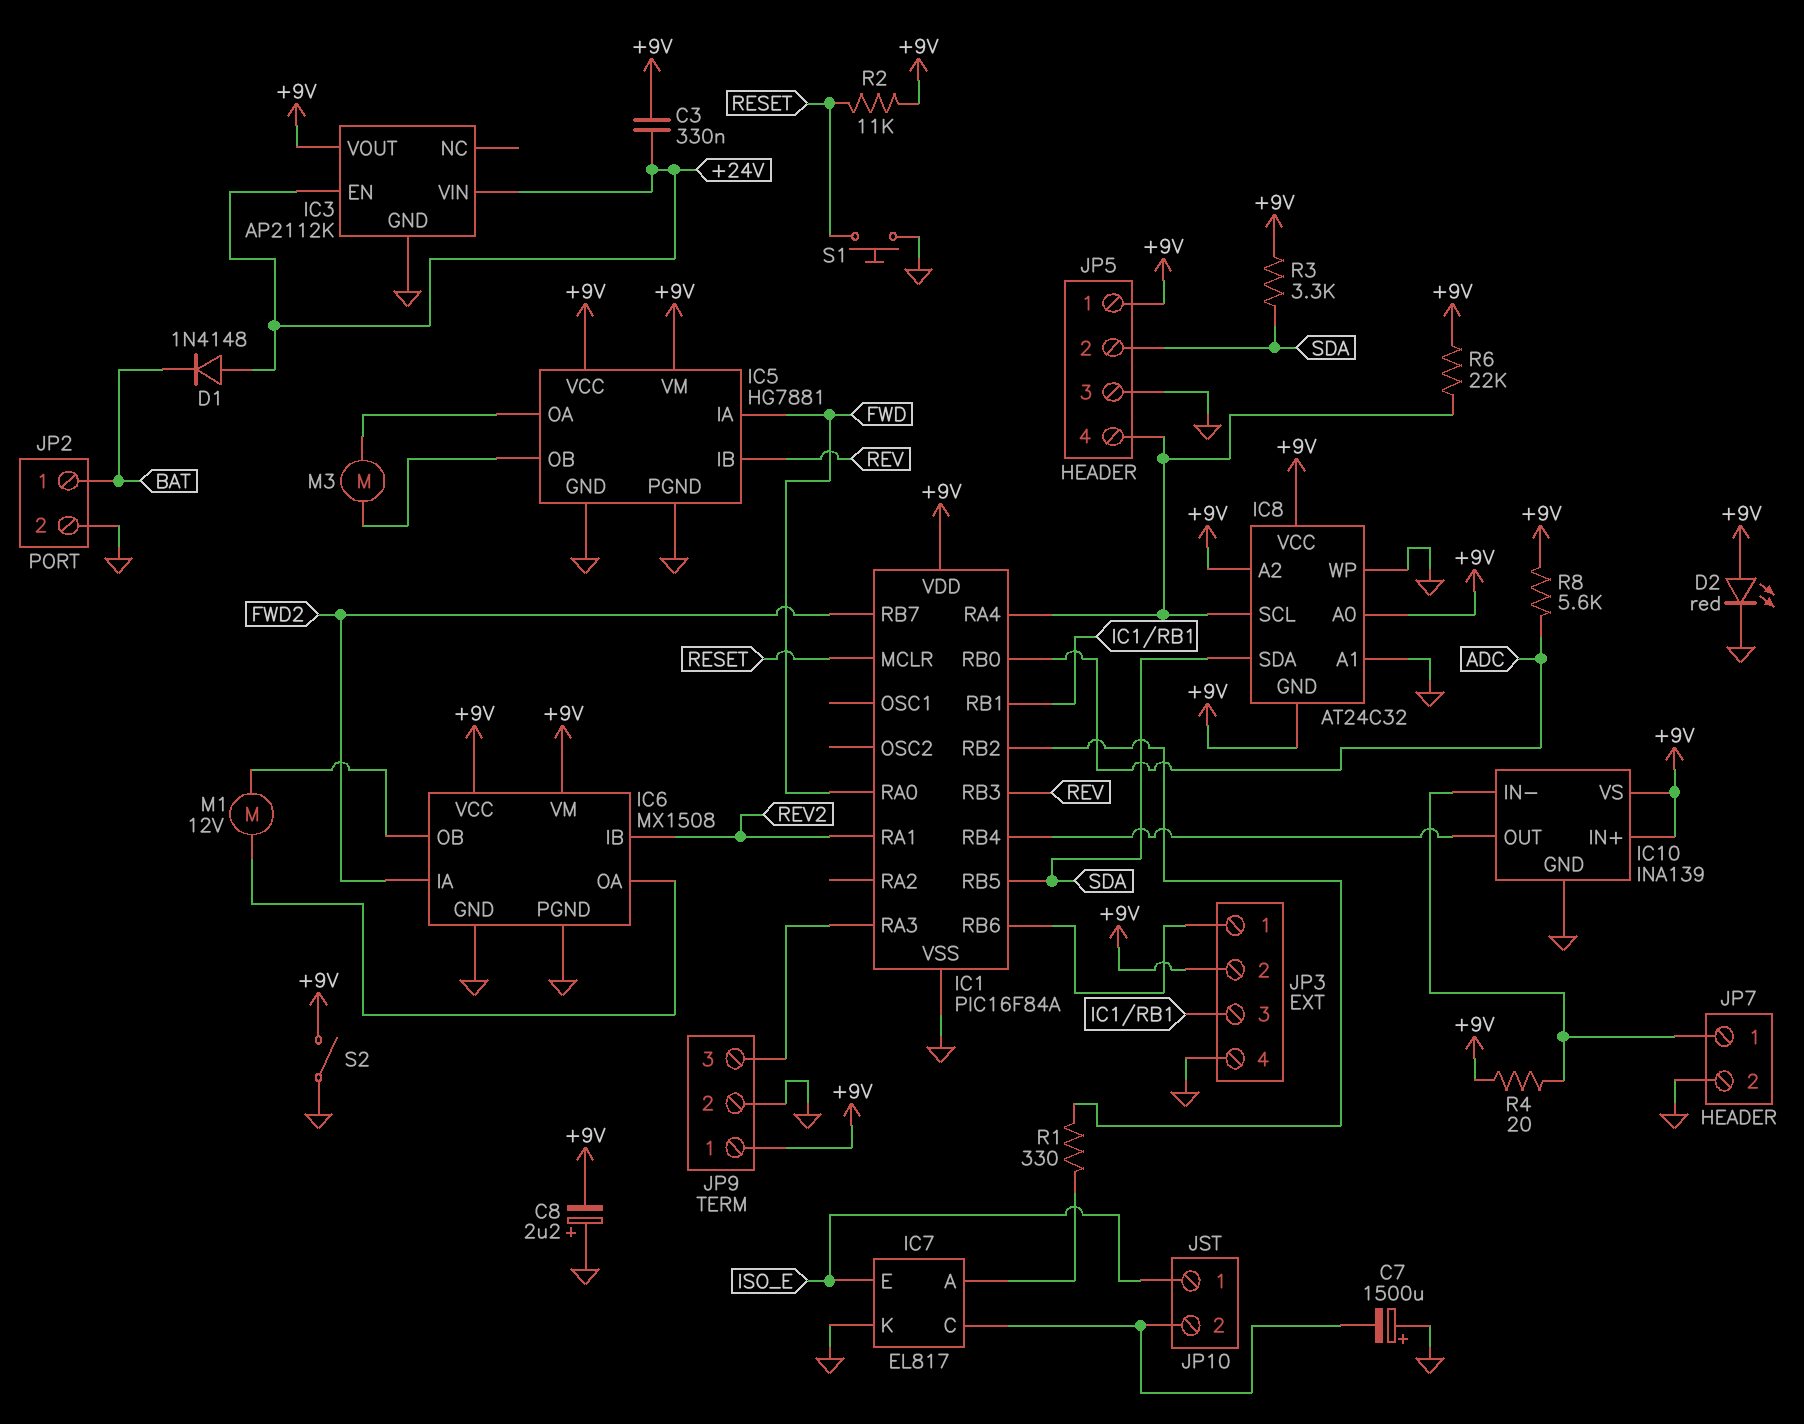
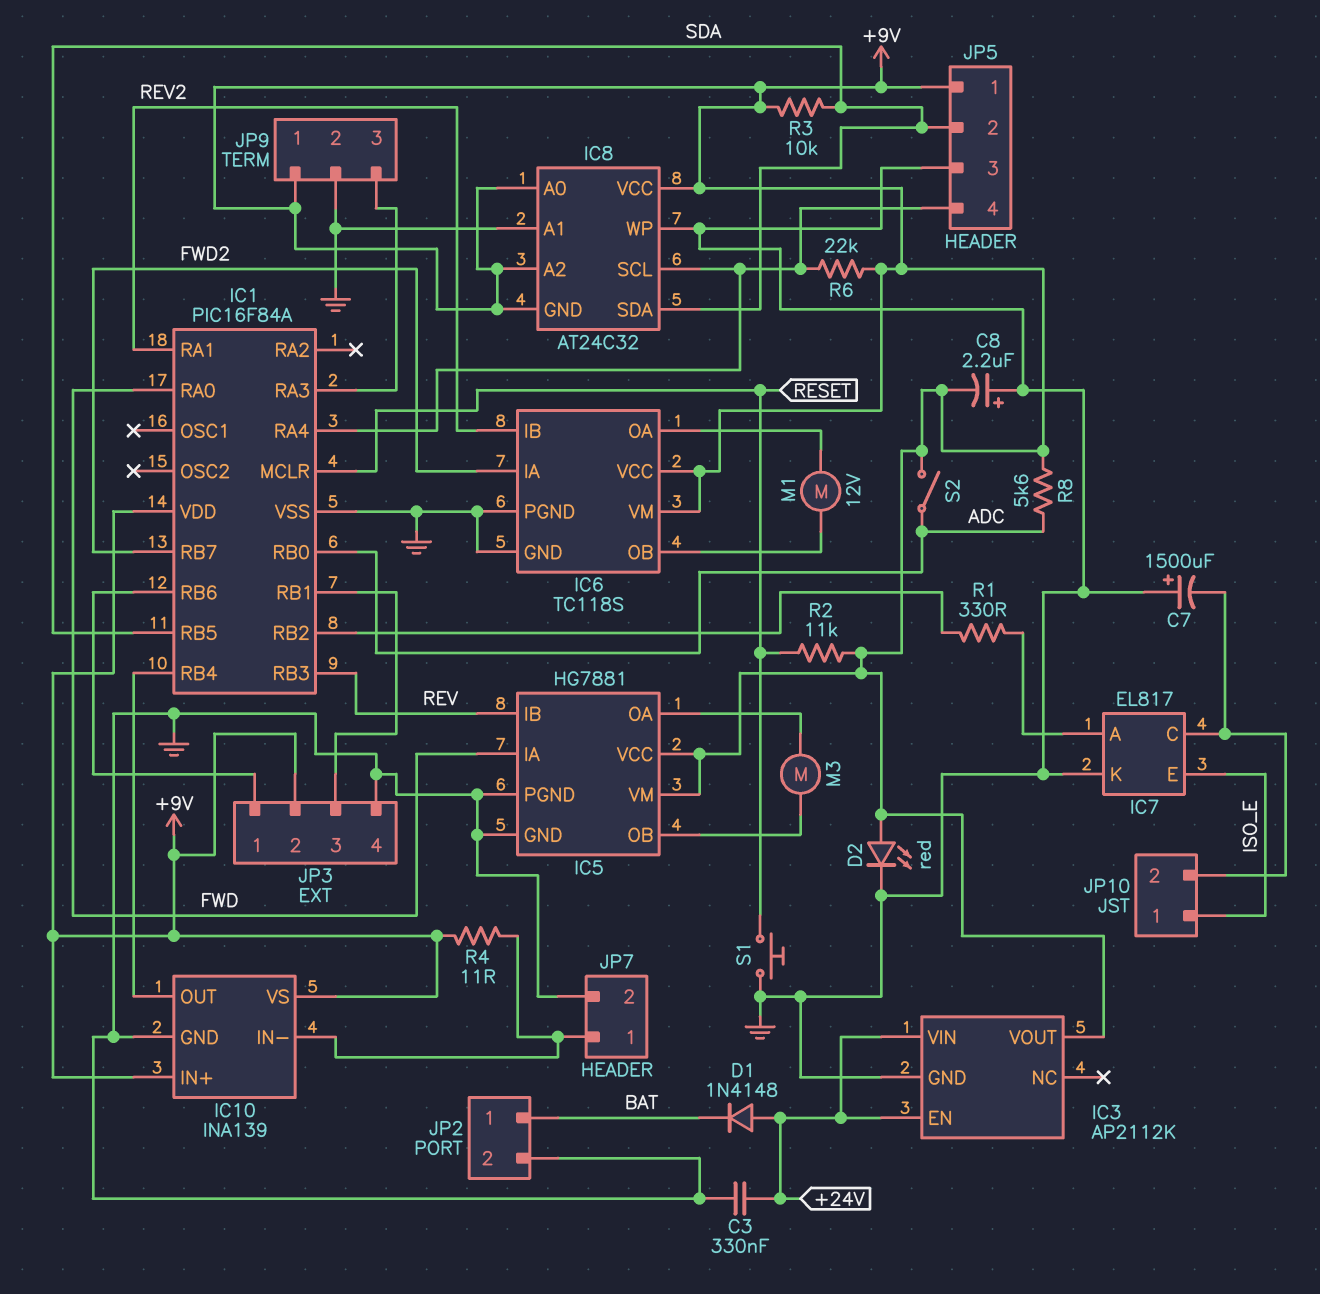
C3: 330nF (+9V, +24V) -> 330nF (+24V, GND)
IC6: MX1508 -> TC118S
R3: 3.3k (+9V, SDA) -> 10k (+9V, SDA)
R4: 20 (+9V, IC10/IN-) -> 11 (+9V, IC10/IN-)
S2: switch (+9V, GND) -> switch (+9V, ADC)

